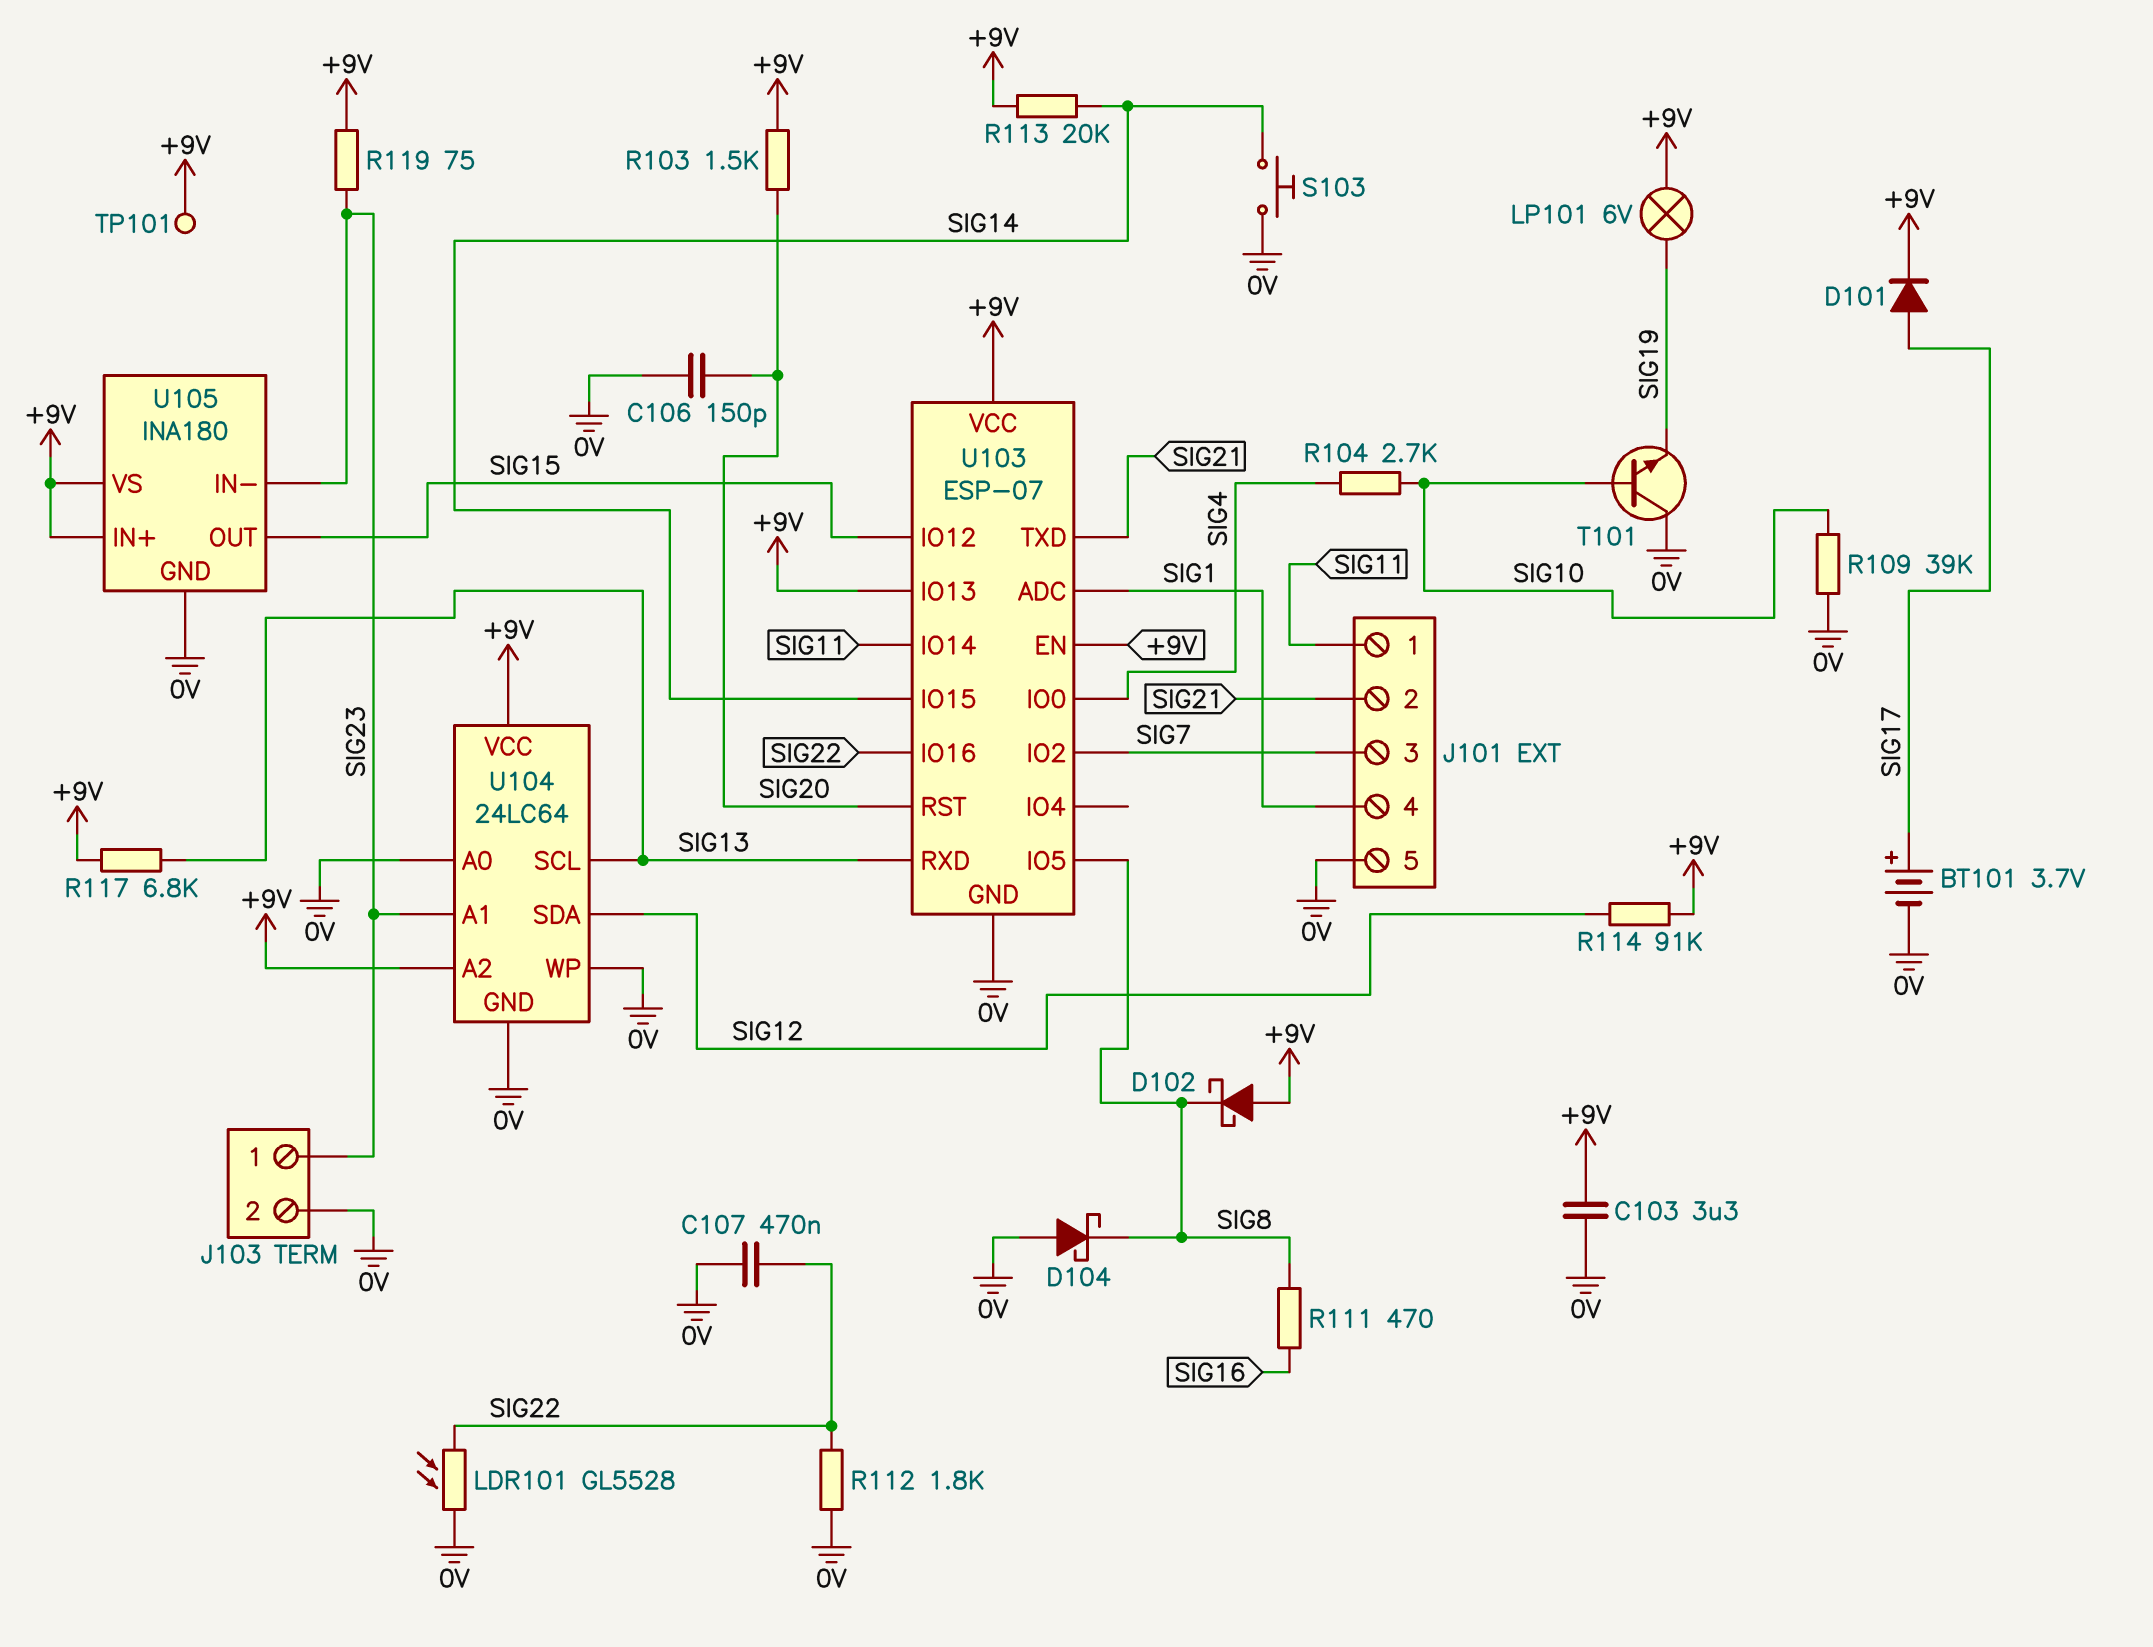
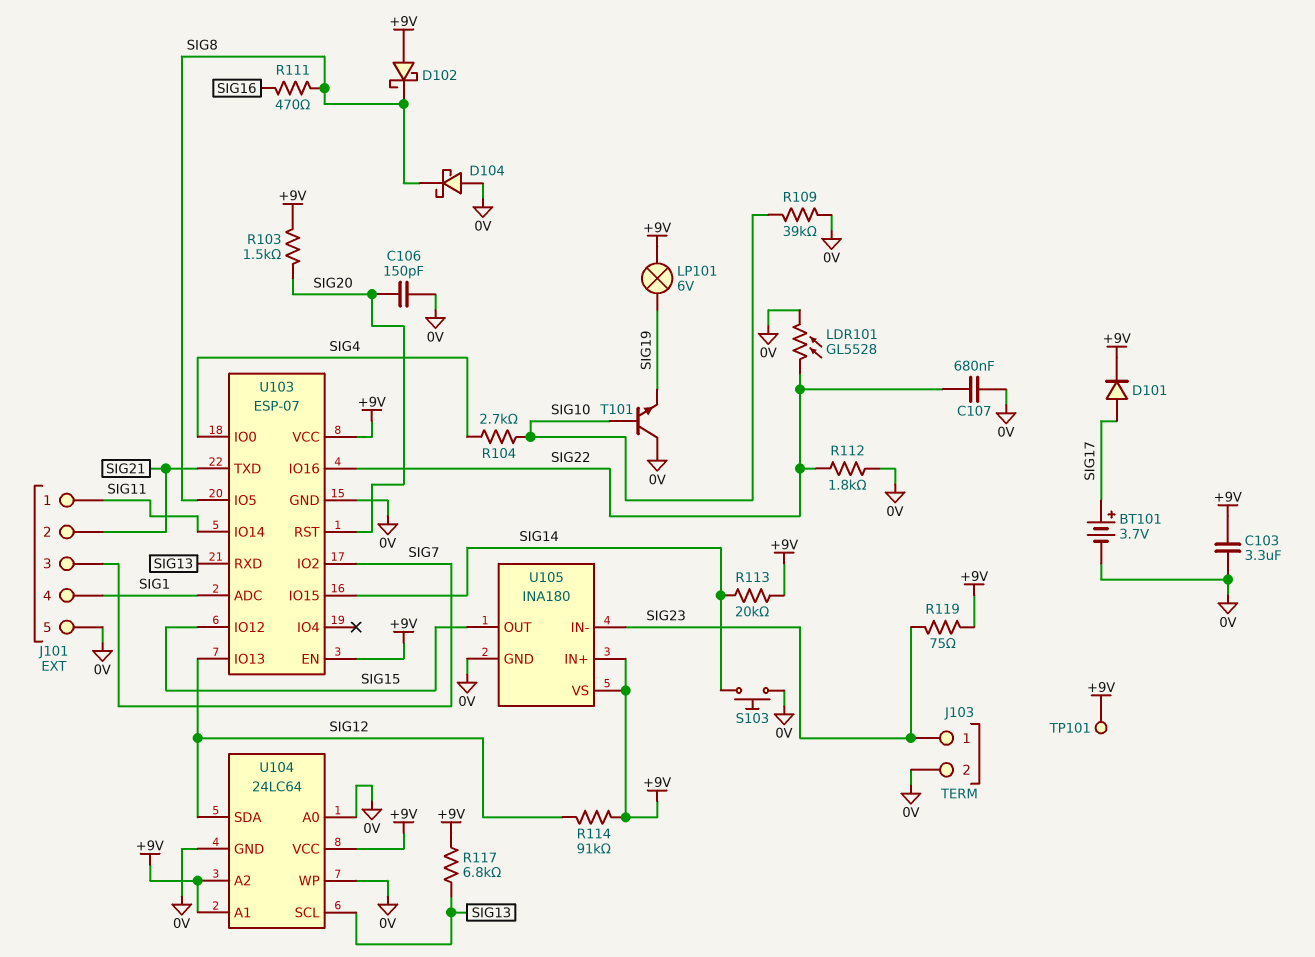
C107: 470nF (0V, SIG22) -> 680nF (0V, SIG22)
U103 pin IO13: +9V -> SIG12
U104 pin A1: SIG23 -> +9V

